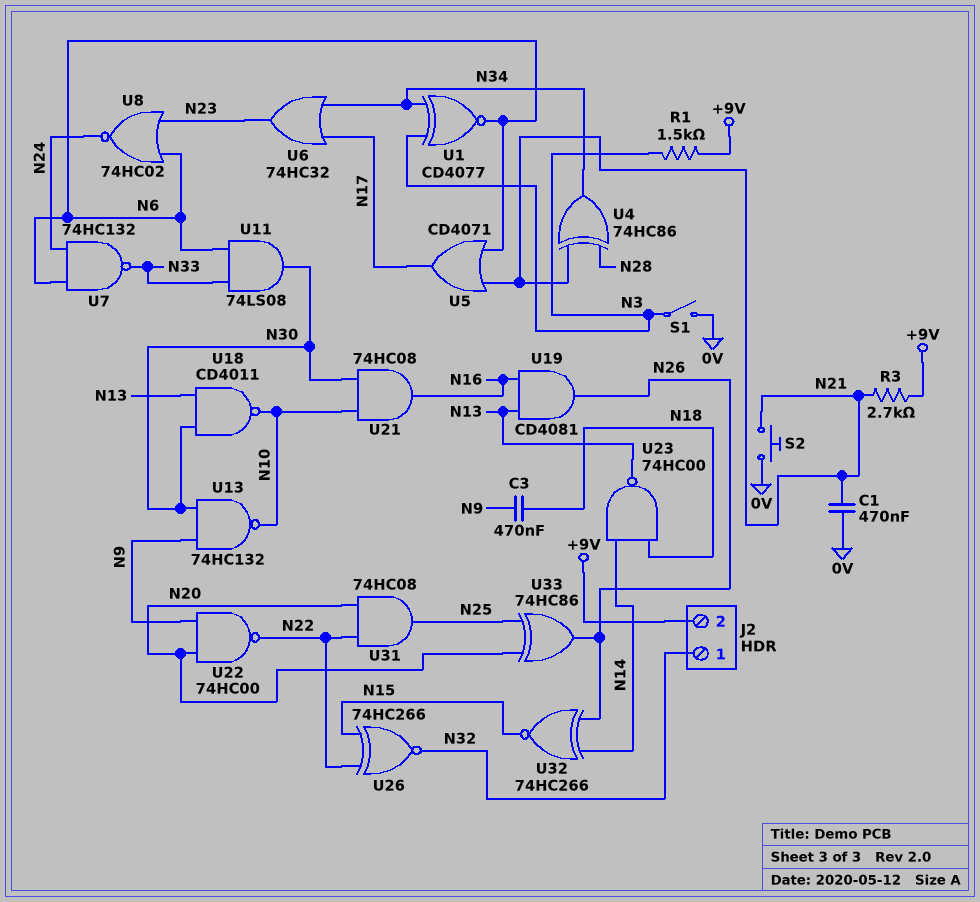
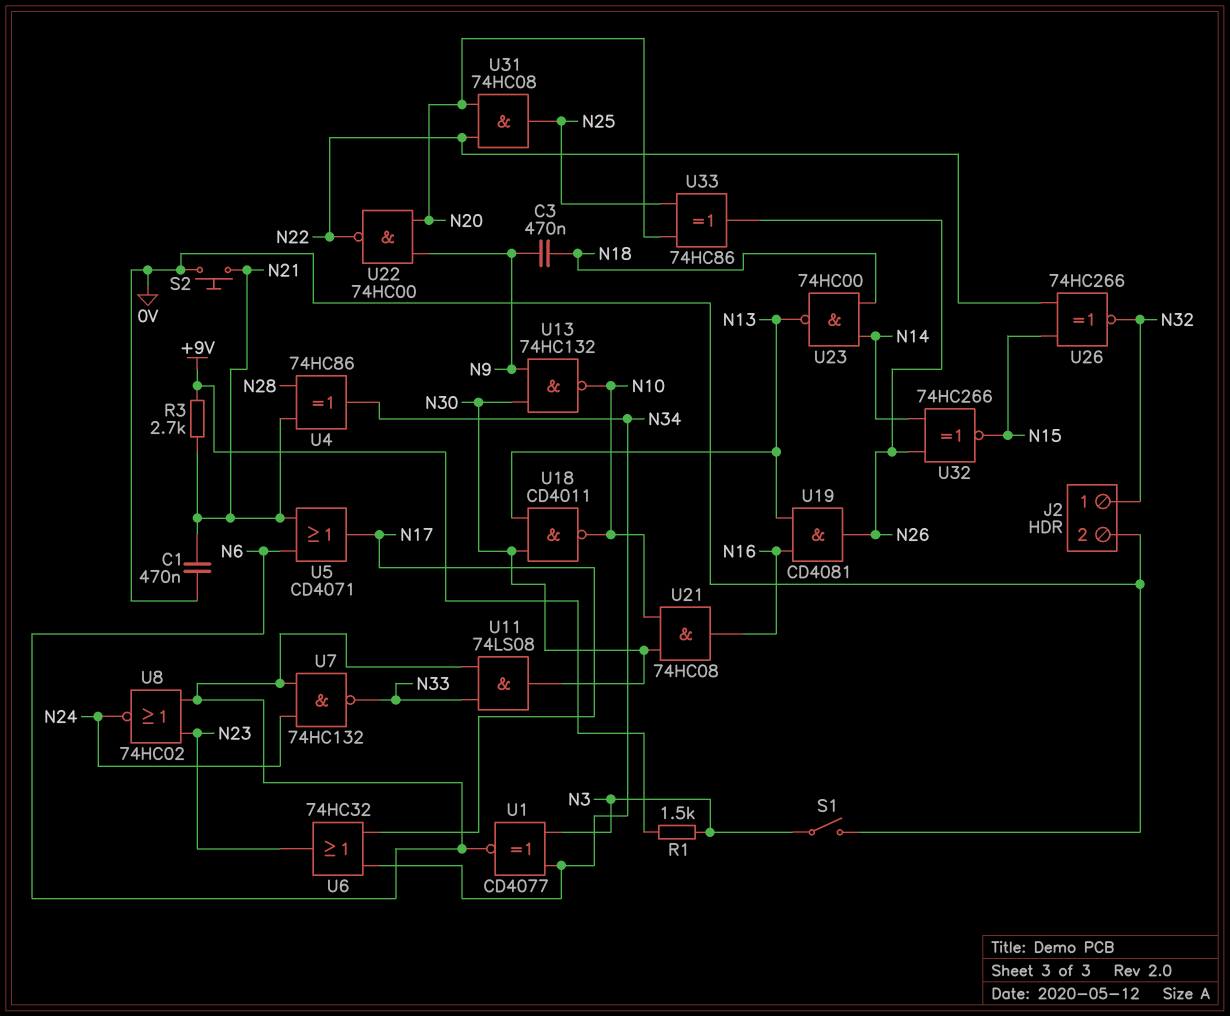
J2 pin 2: +9V -> 0V

